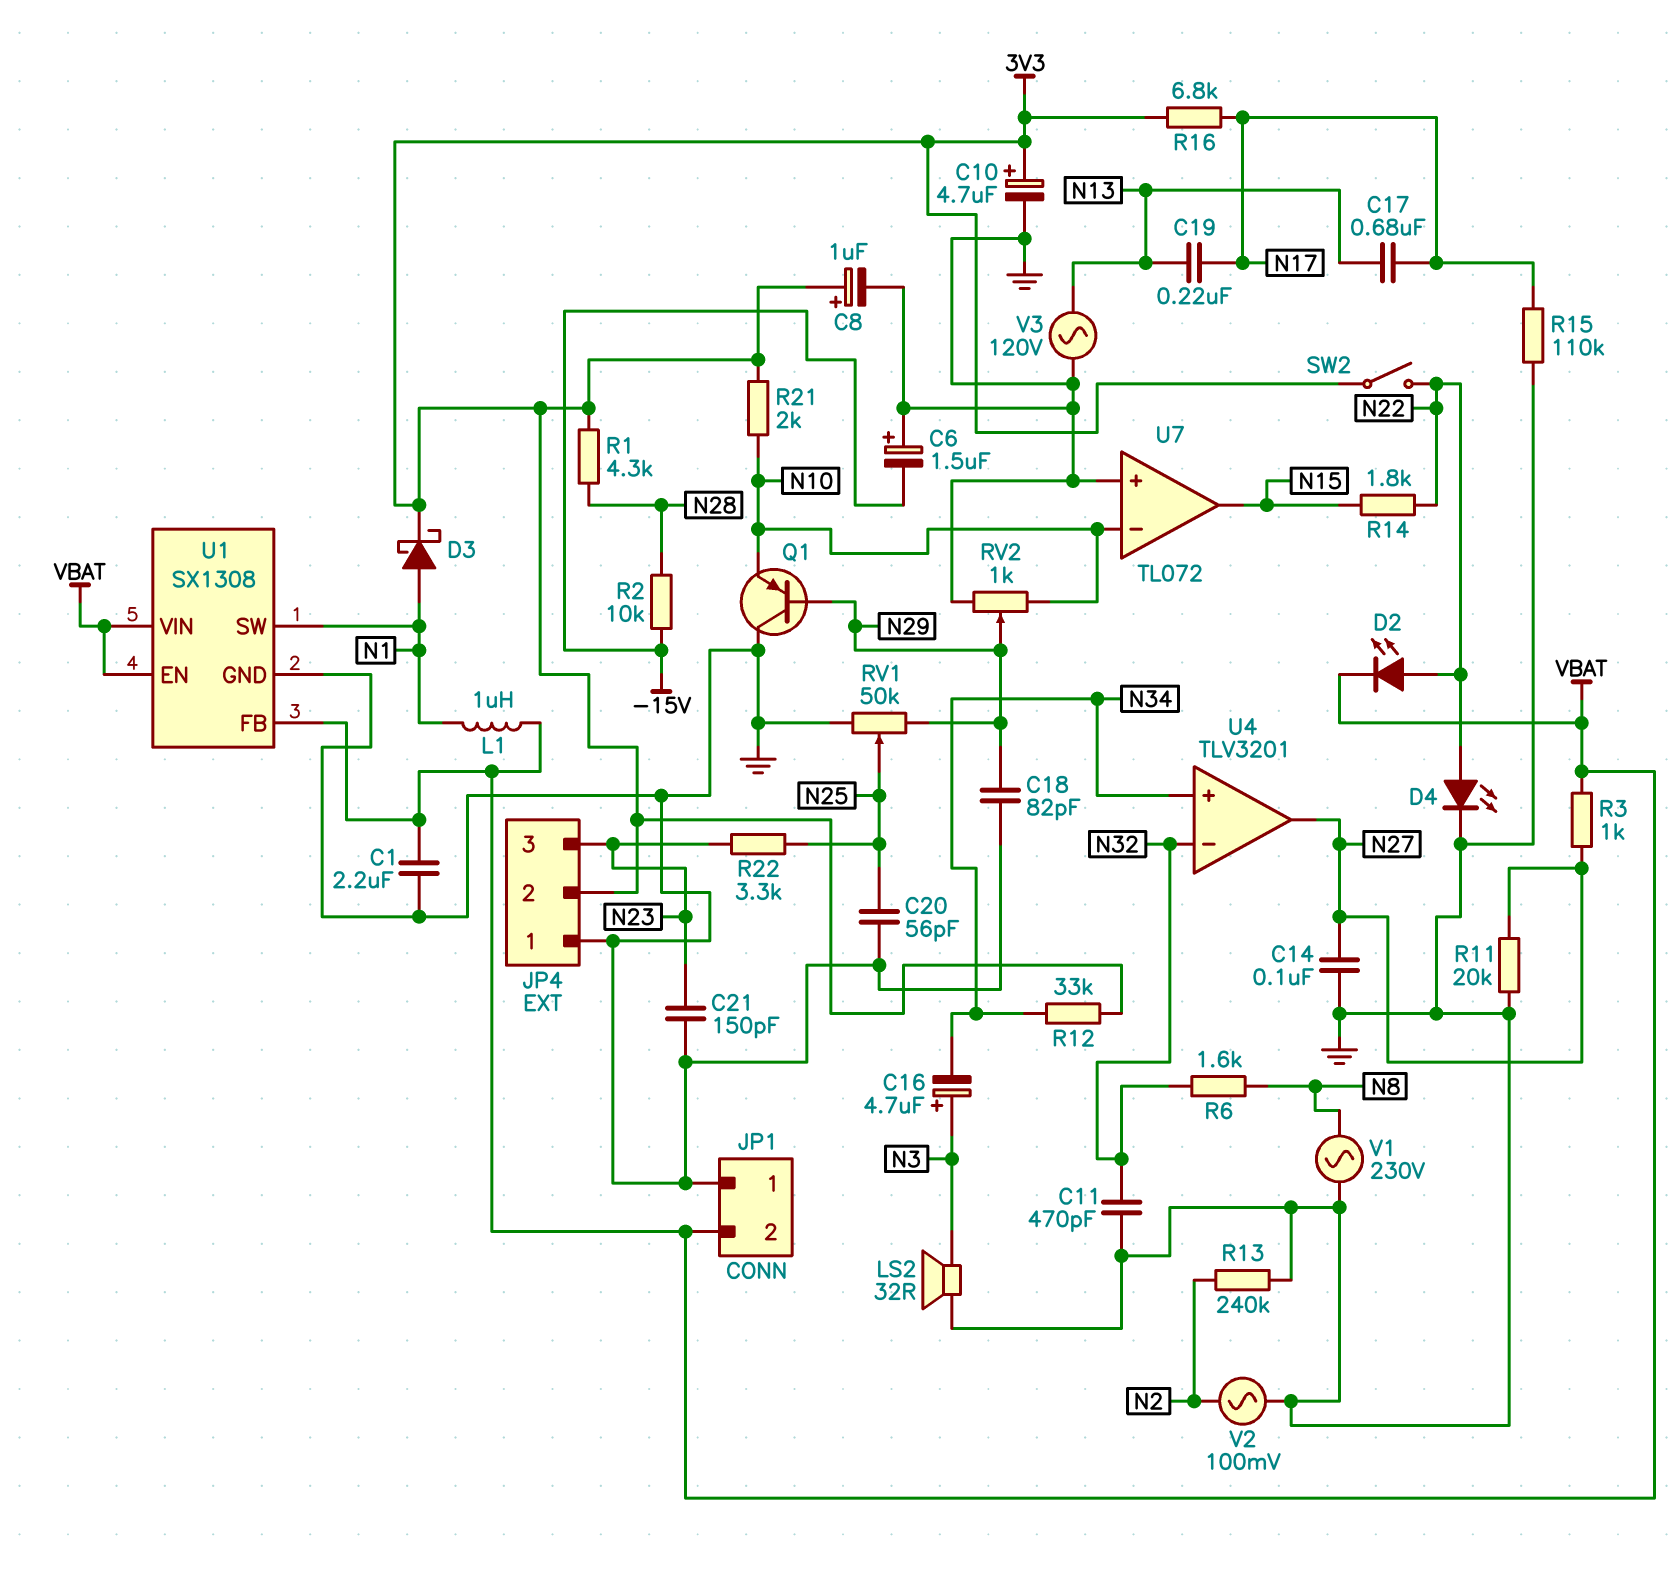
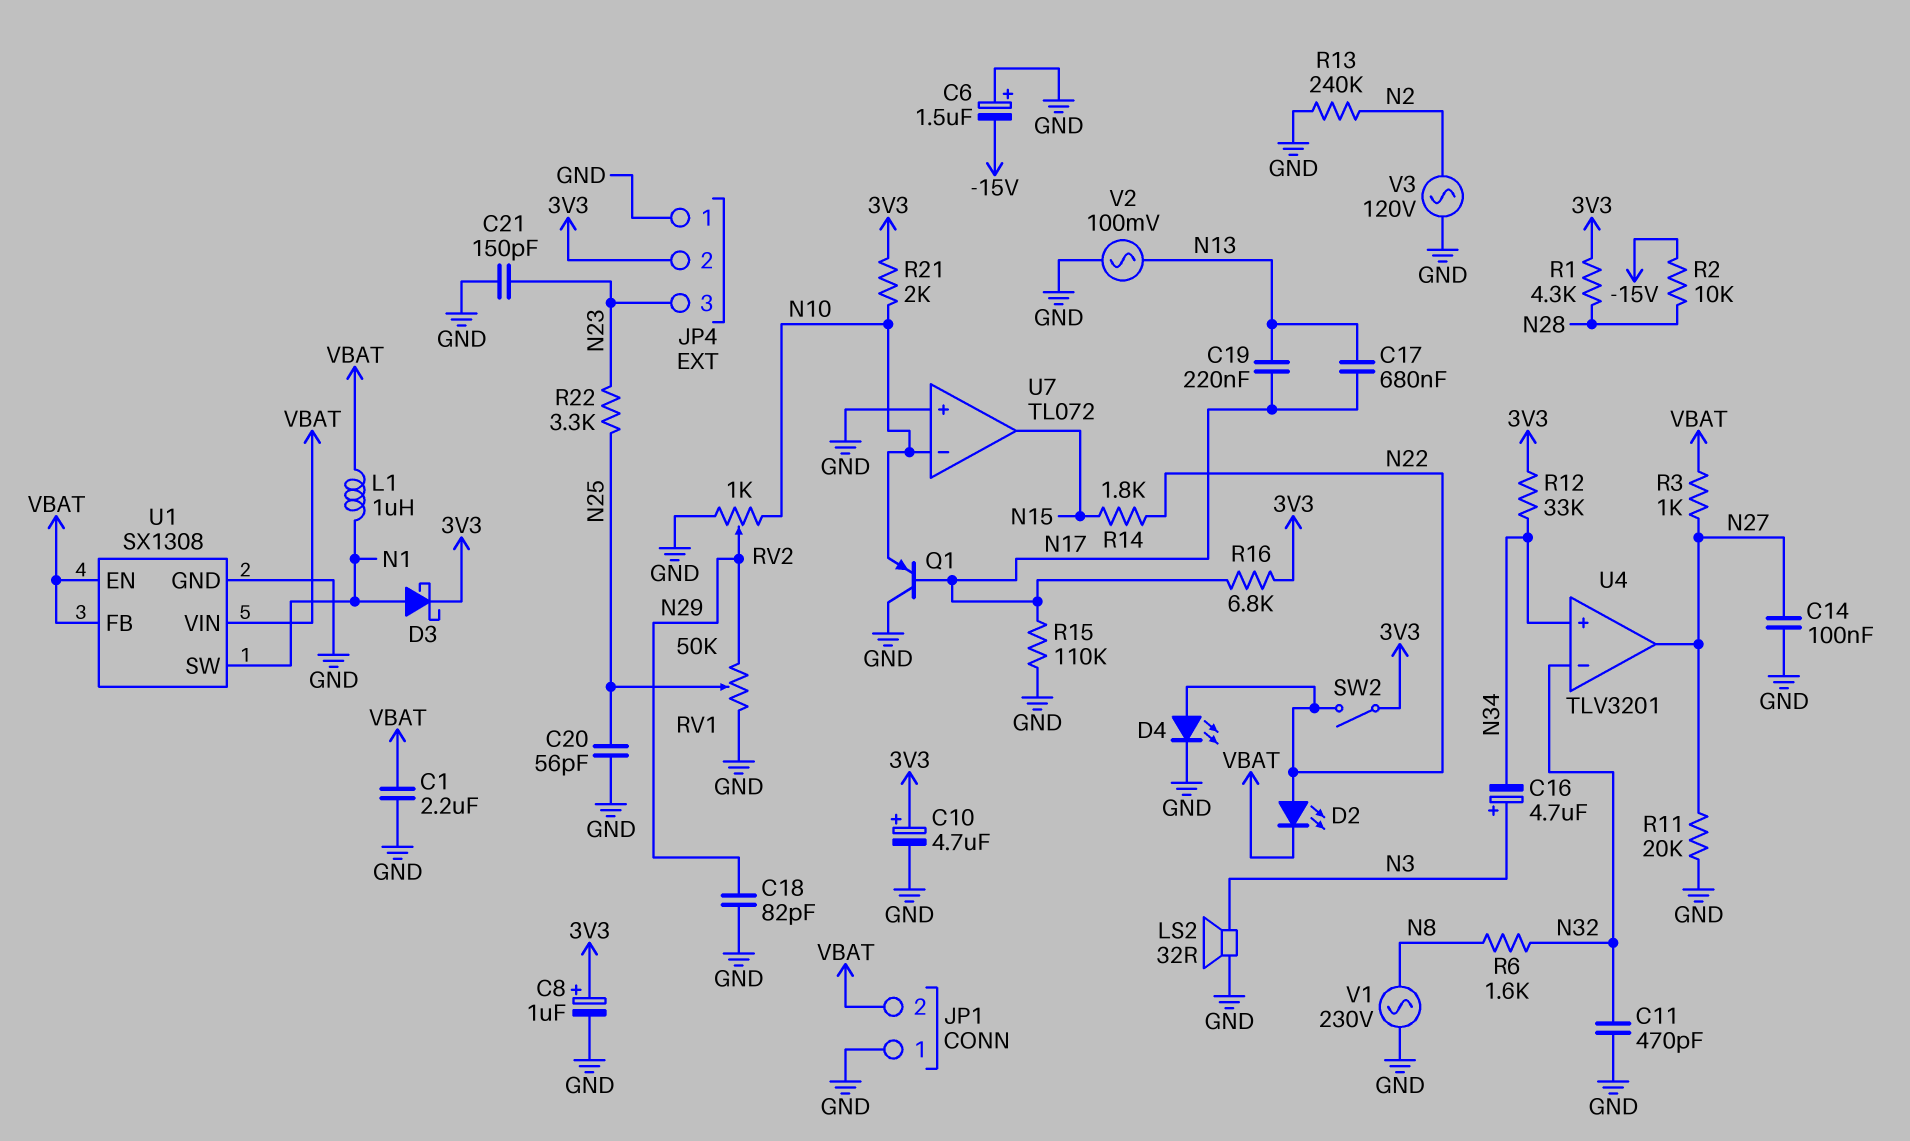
Q1: PNP (B N29, C GND, E N10) -> PNP (B N17, C GND, E N10)
V2: AC 100mV (GND, N2) -> AC 100mV (GND, N13)
V3: AC 120V (GND, N13) -> AC 120V (GND, N2)

